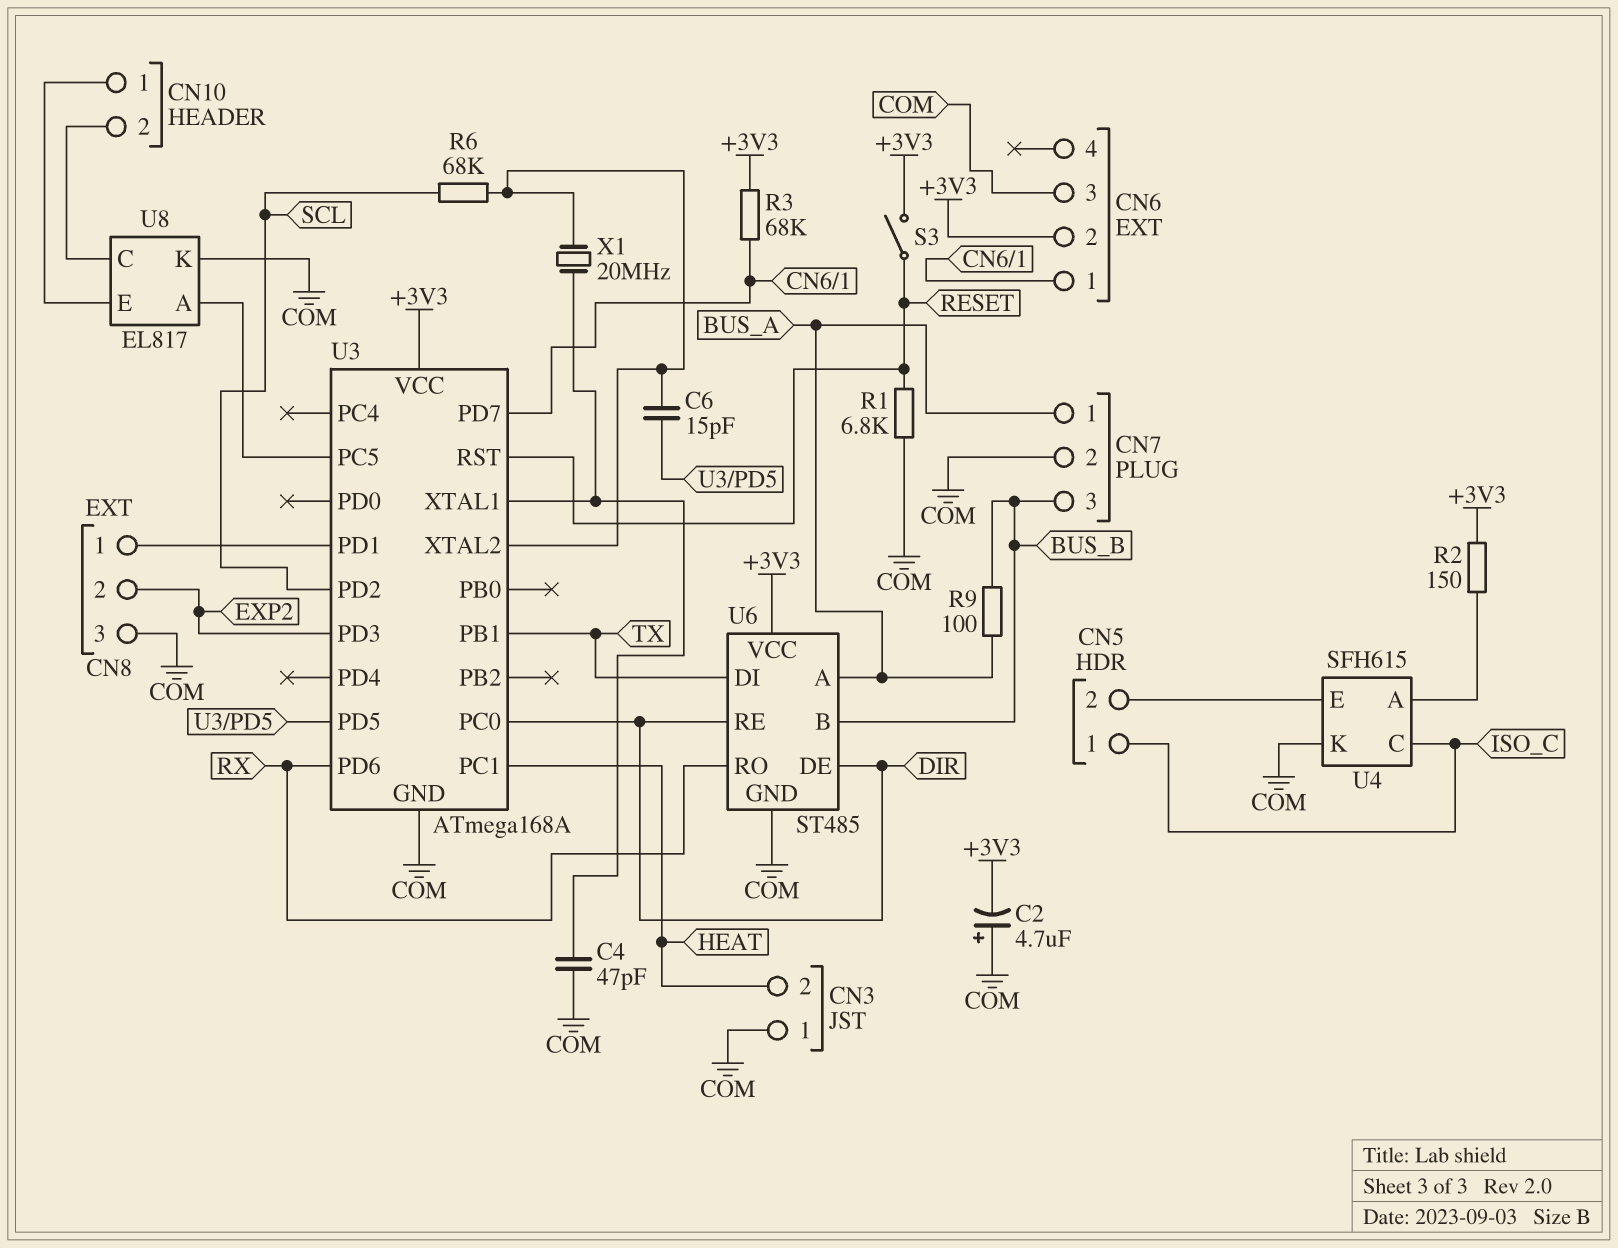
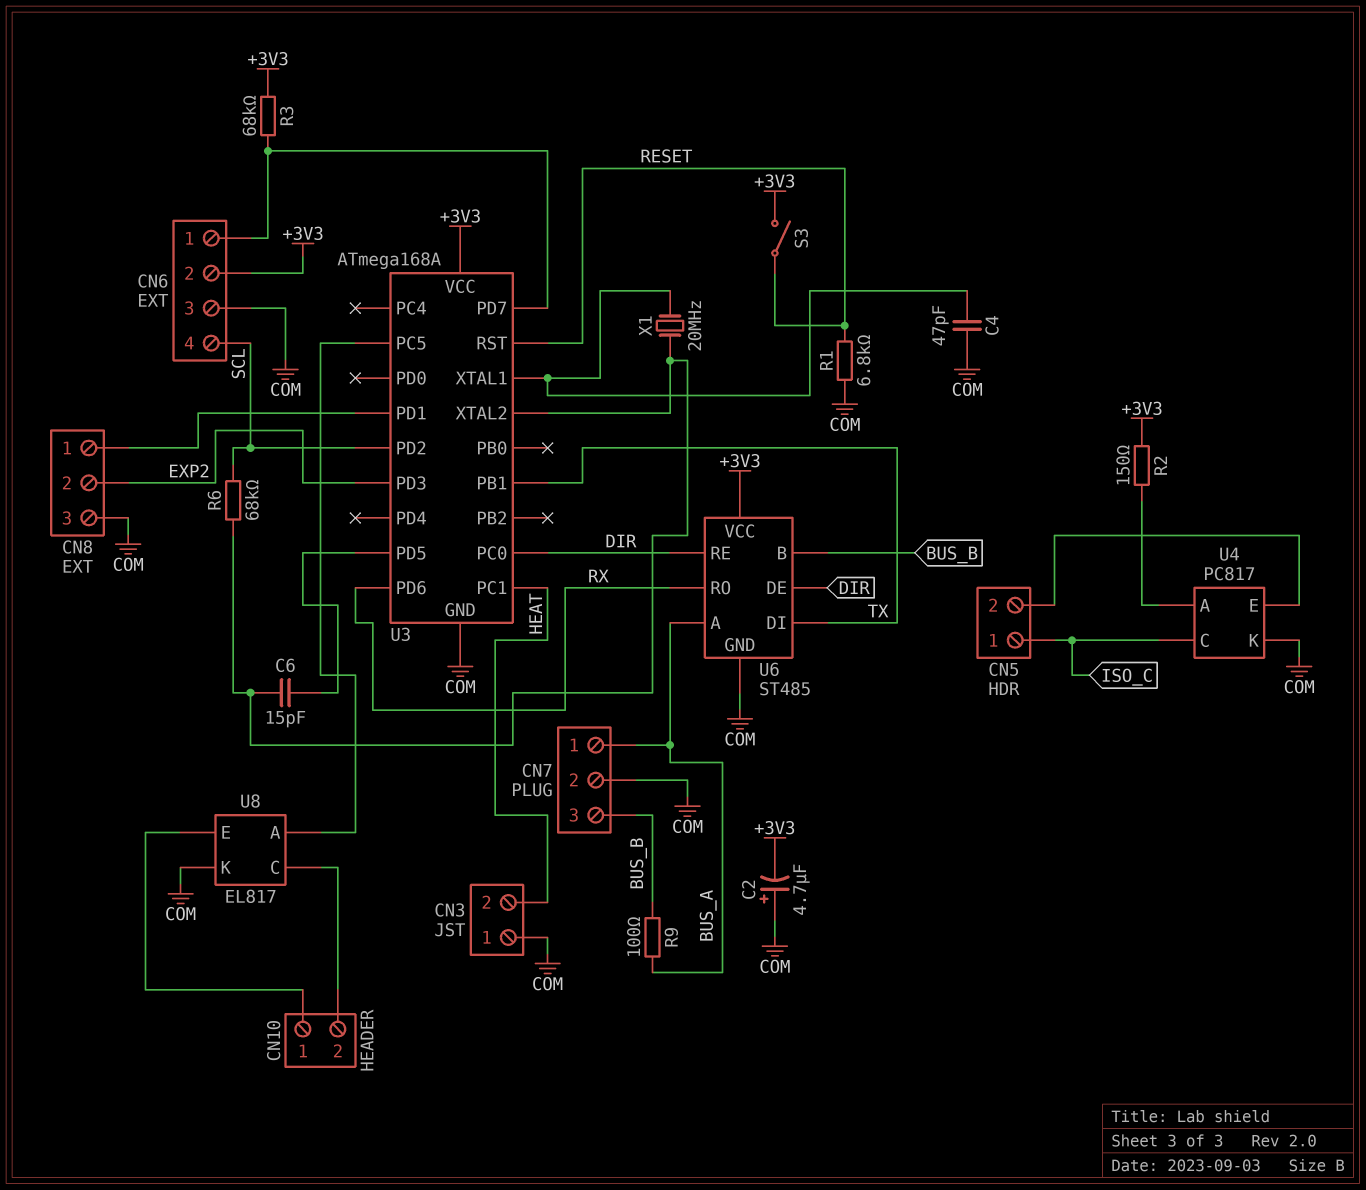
CN6 pin 4: none -> SCL
U4: SFH615 -> PC817

